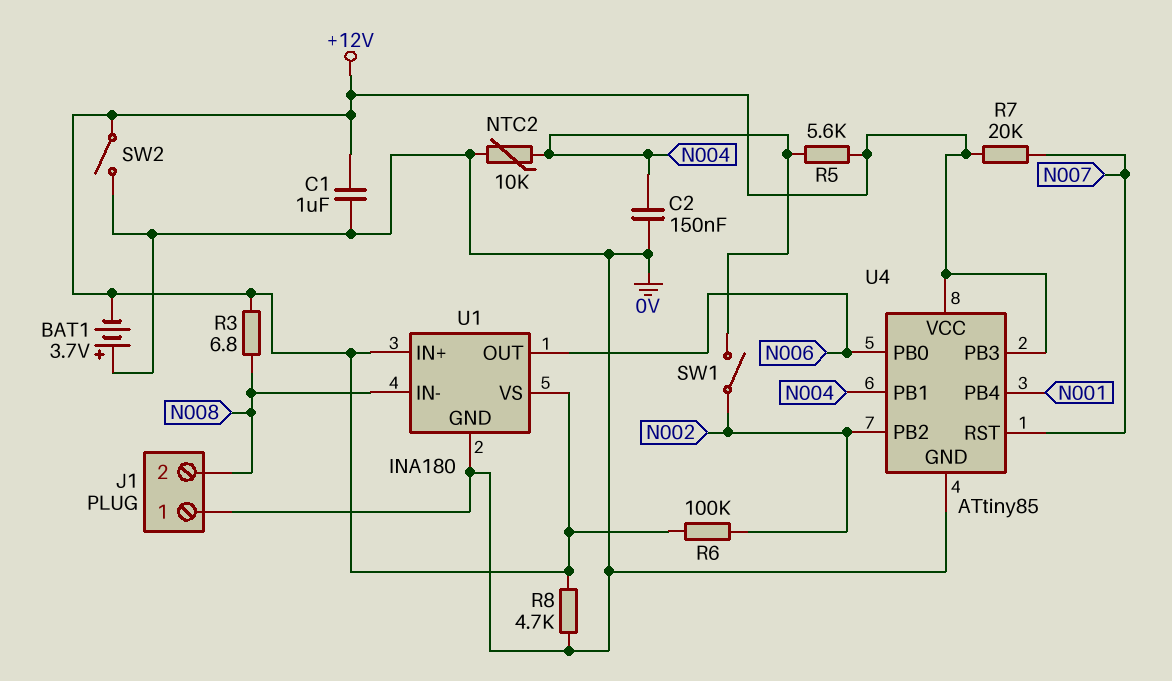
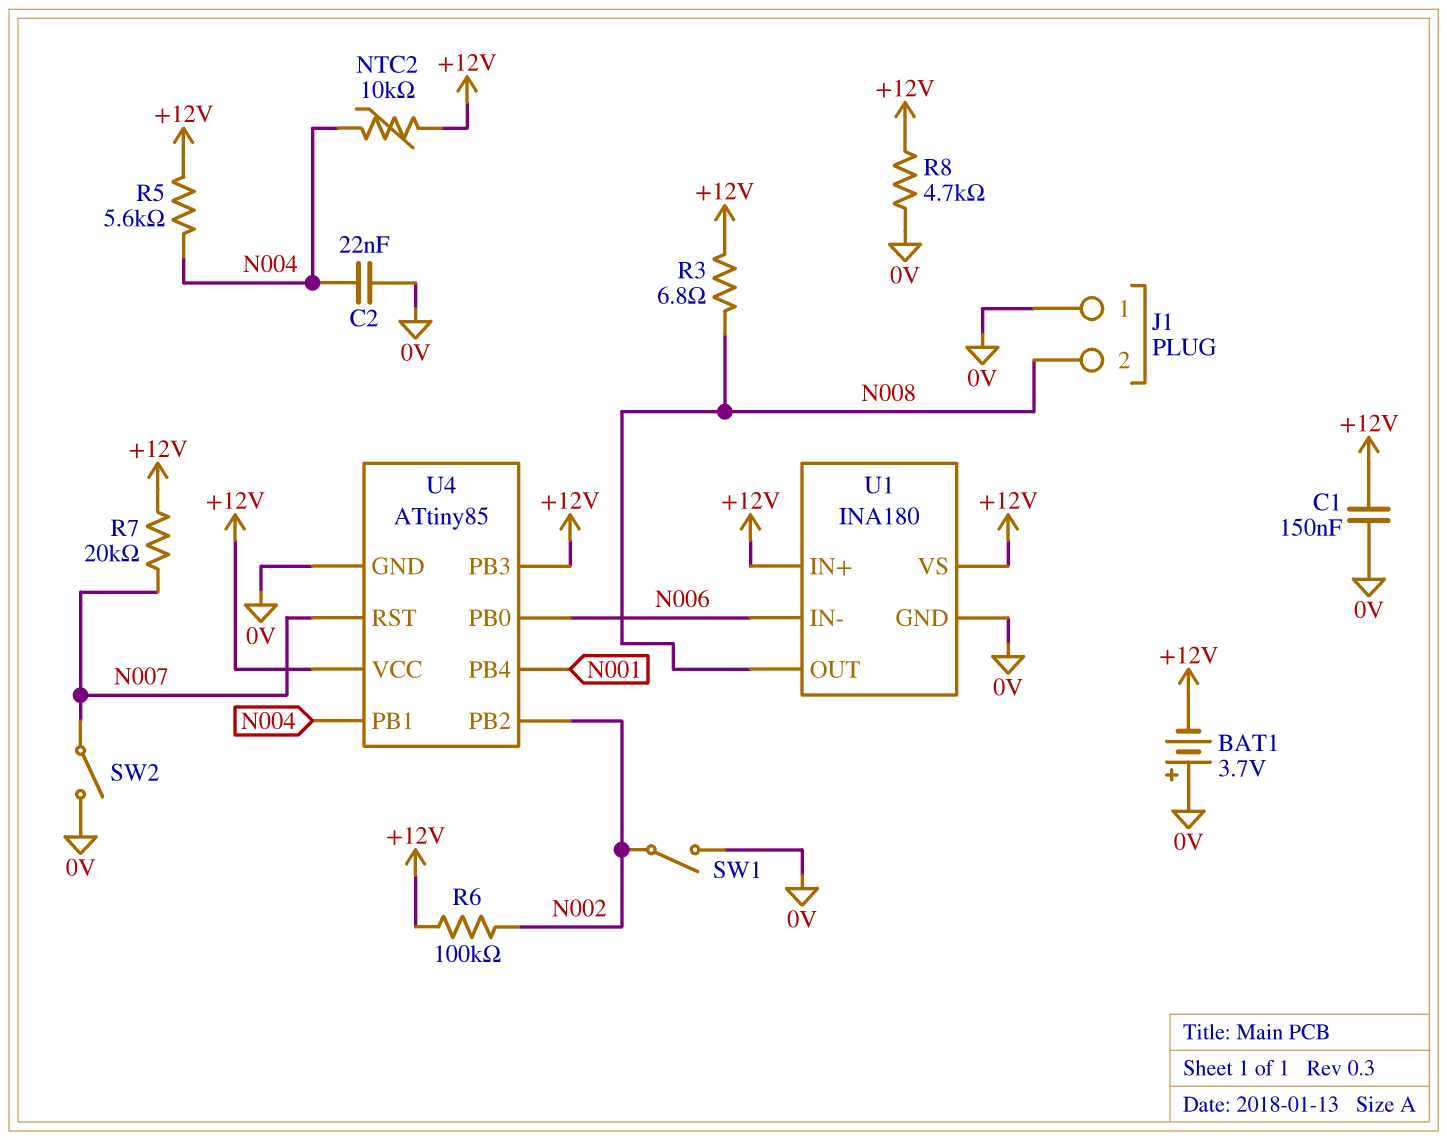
C1: 1uF (+12V, 0V) -> 150nF (+12V, 0V)
C2: 150nF (0V, N004) -> 22nF (0V, N004)
NTC2: 10k (0V, N004) -> 10k (+12V, N004)
SW1: switch (N002, N004) -> switch (0V, N002)
SW2: switch (+12V, 0V) -> switch (0V, N007)
U1 pin IN-: N008 -> N006
U1 pin OUT: N006 -> N008

